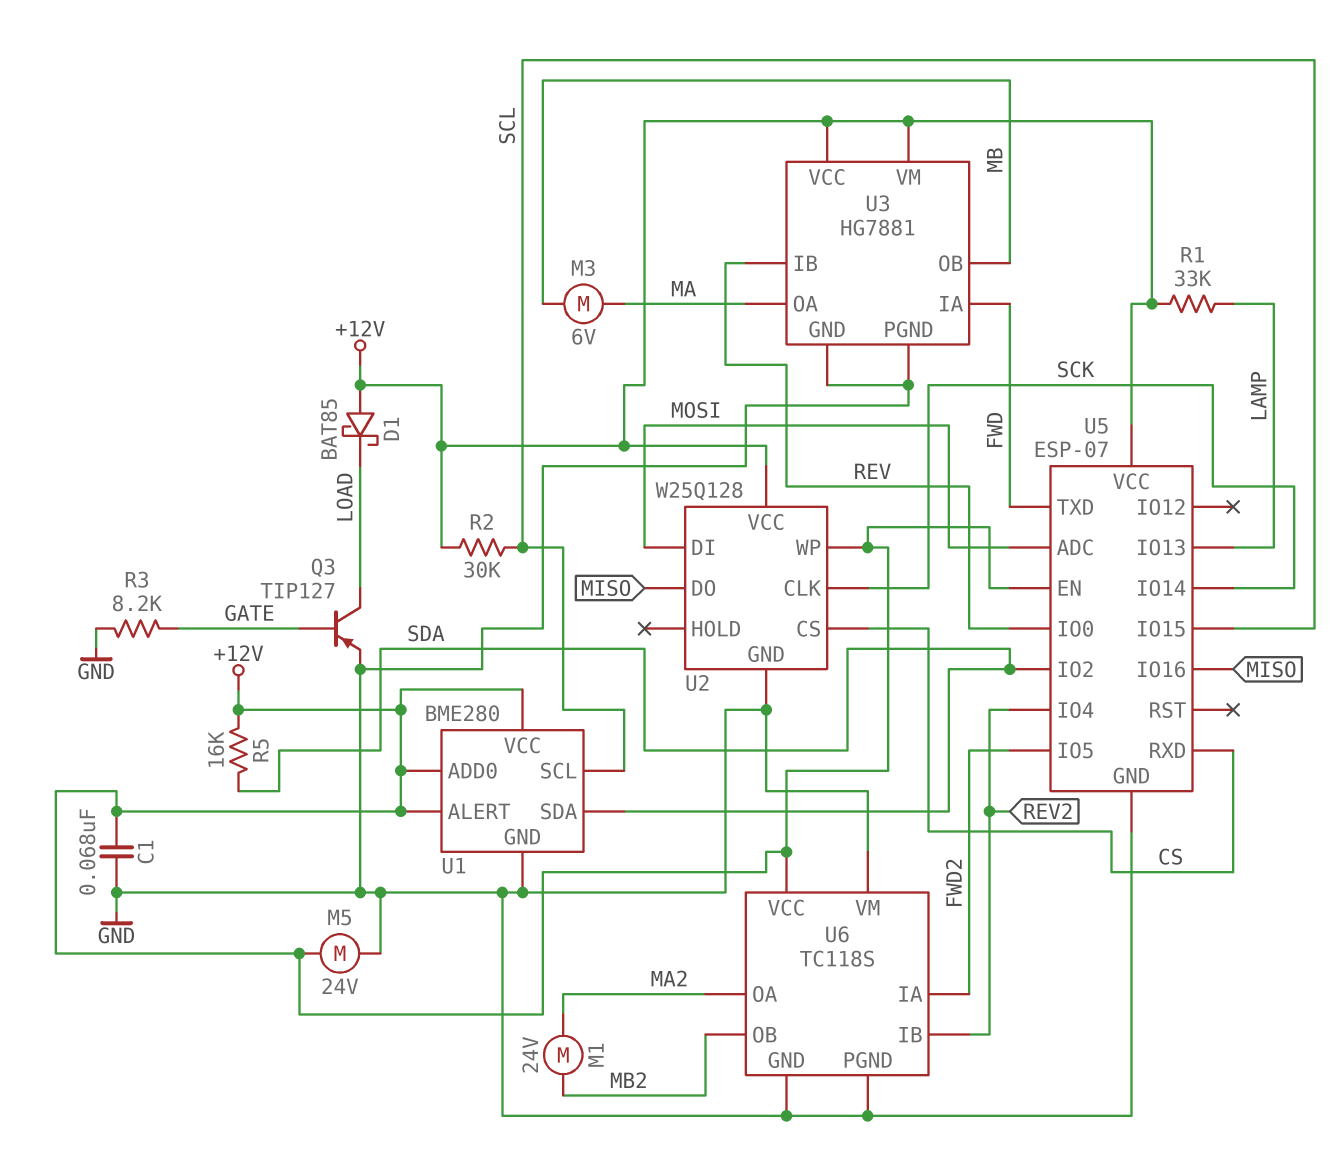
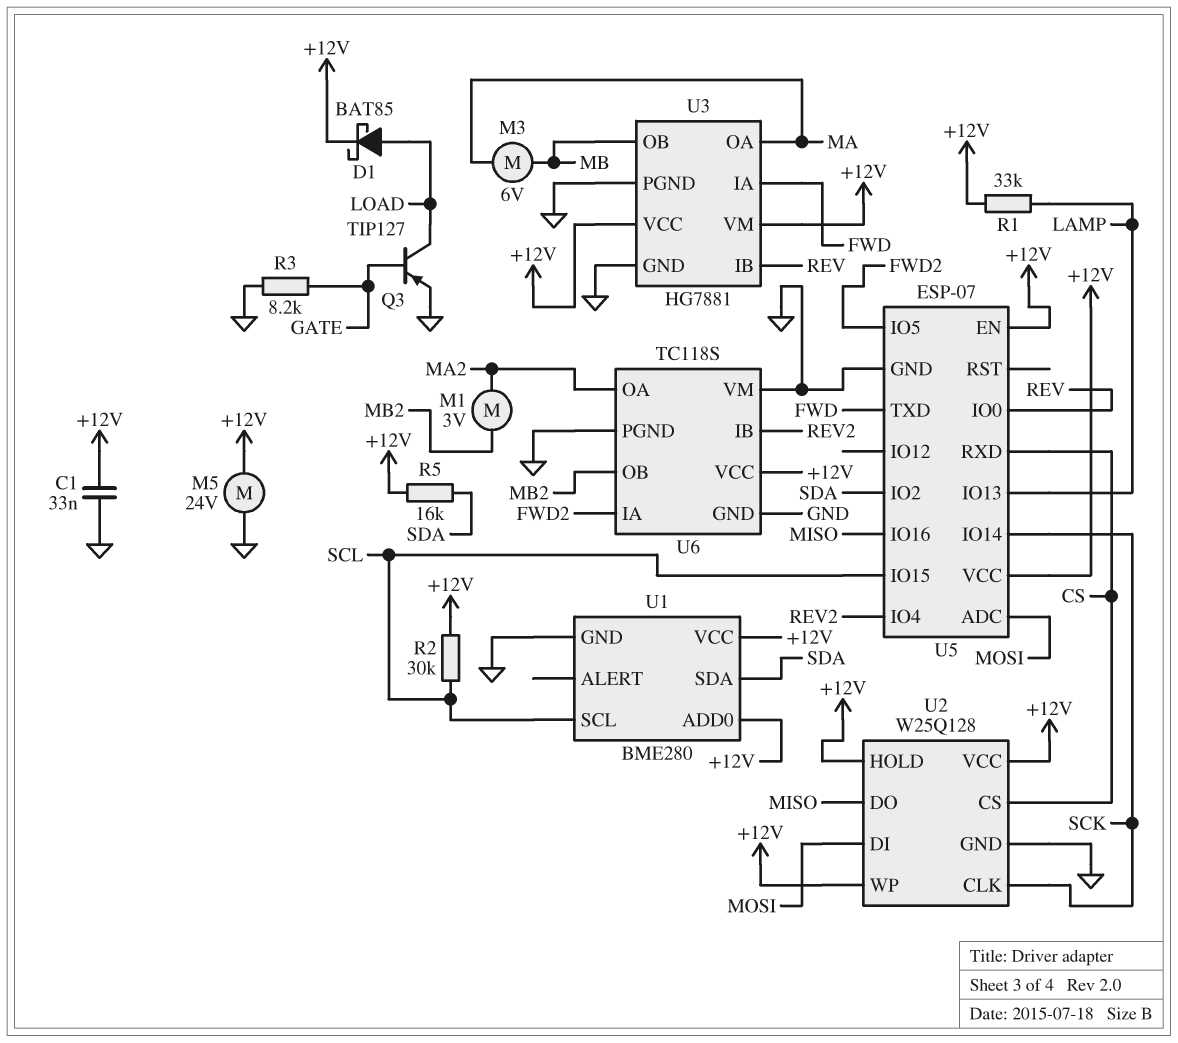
C1: 68nF (+12V, GND) -> 33nF (+12V, GND)
D1: schottky BAT85 (A +12V, K LOAD) -> schottky BAT85 (A LOAD, K +12V)
M1: motor 24V (MA2, MB2) -> motor 3V (MA2, MB2)
U1 pin ALERT: +12V -> none
U2 pin HOLD: none -> +12V

